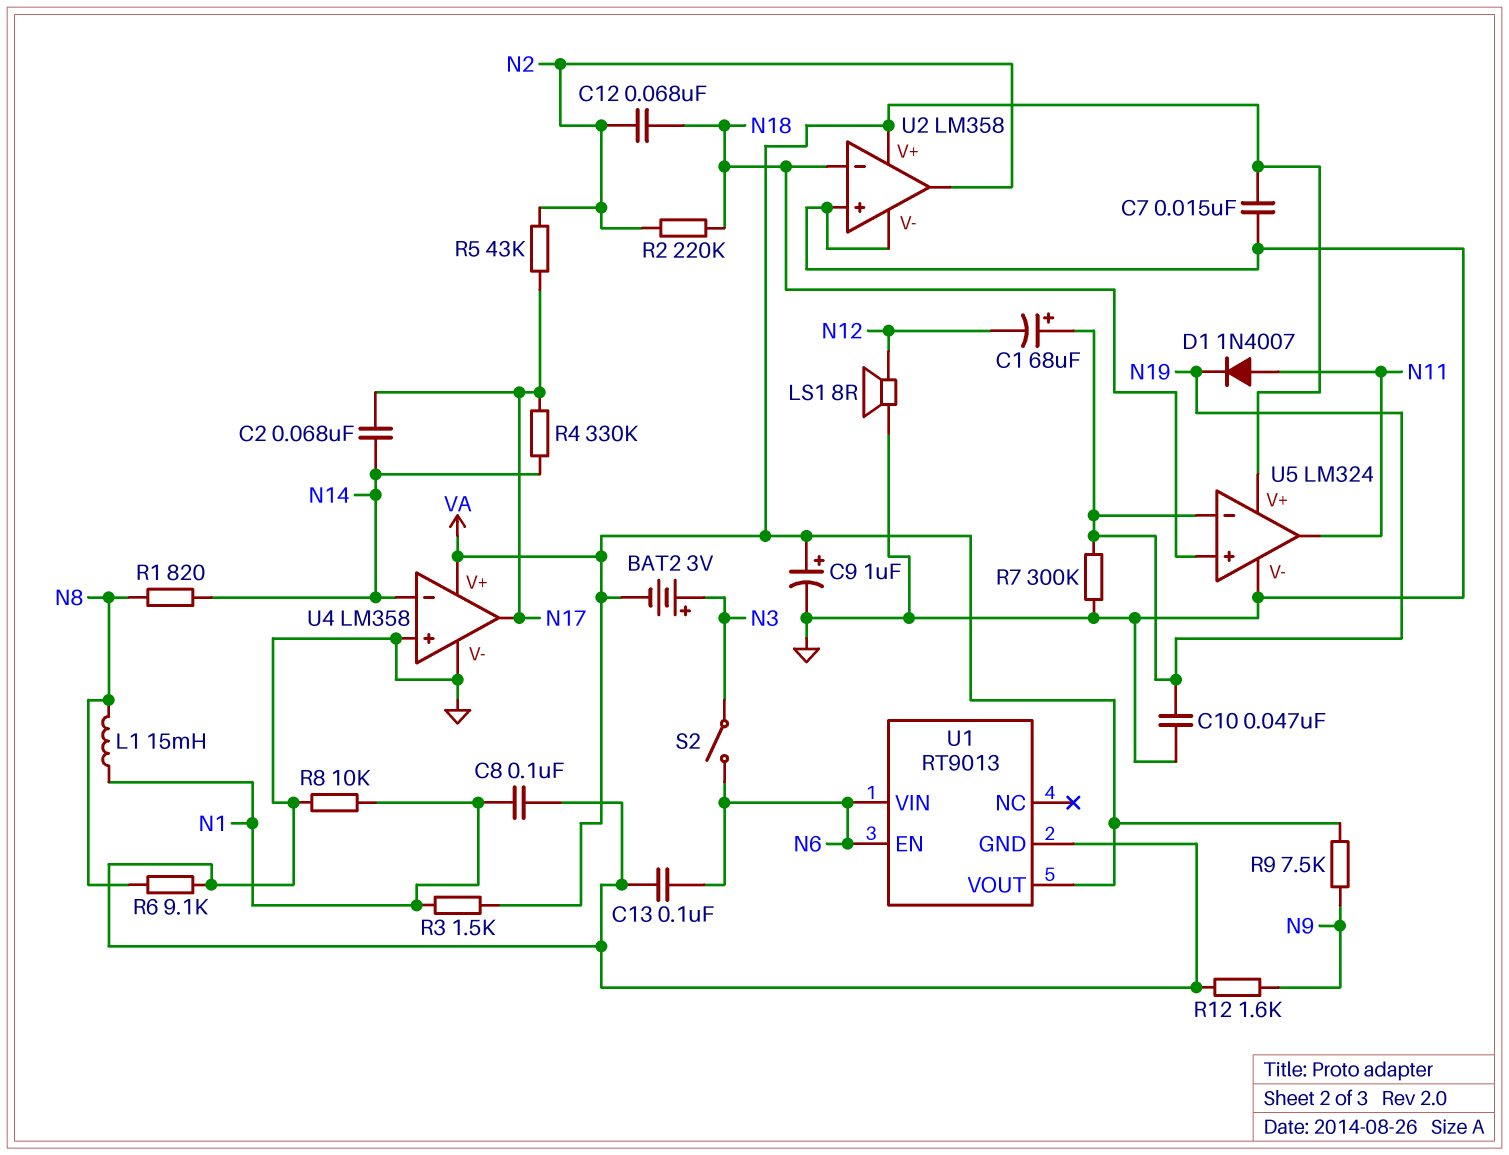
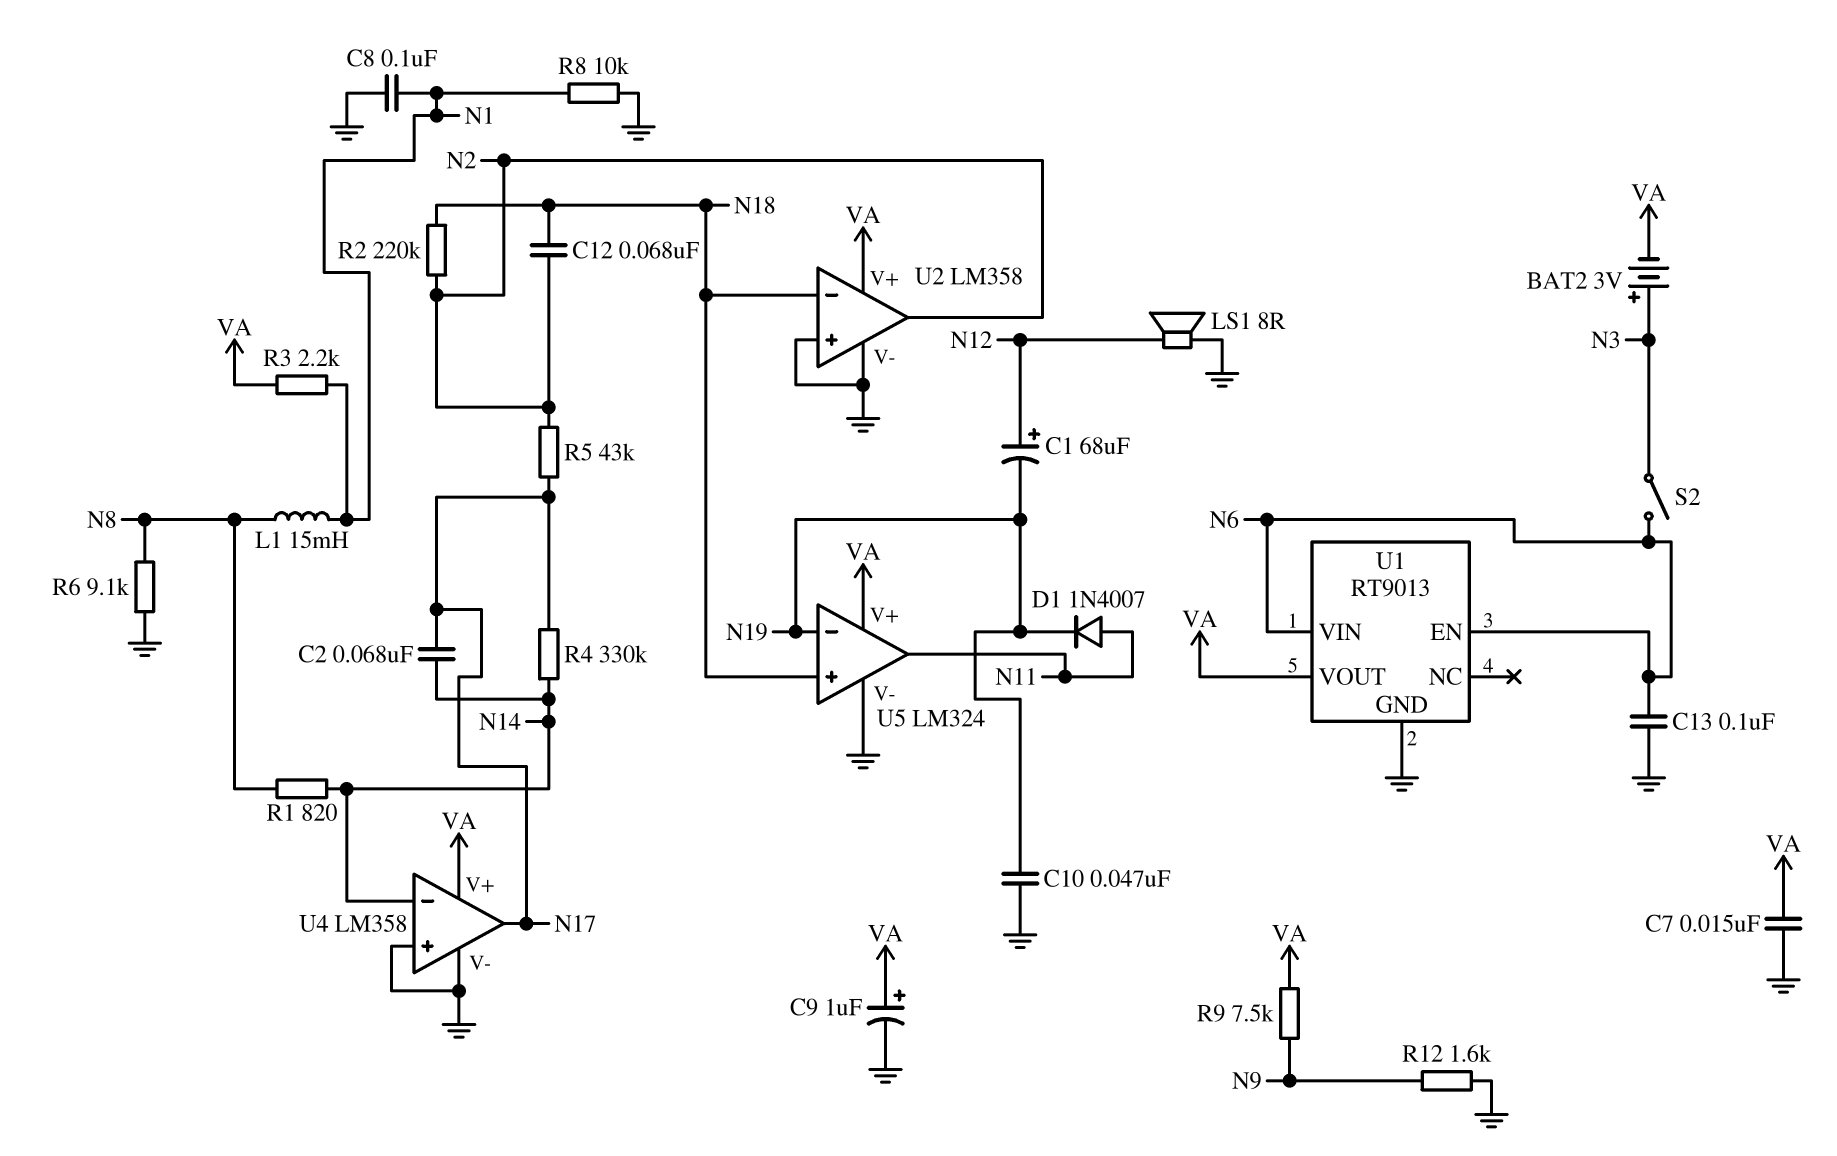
C1: 68uF (plus N19, minus N12) -> 68uF (plus N12, minus N19)
R3: 1.5k (N1, VA) -> 2.2k (N1, VA)
R7: 300k (GND, N19) -> none

